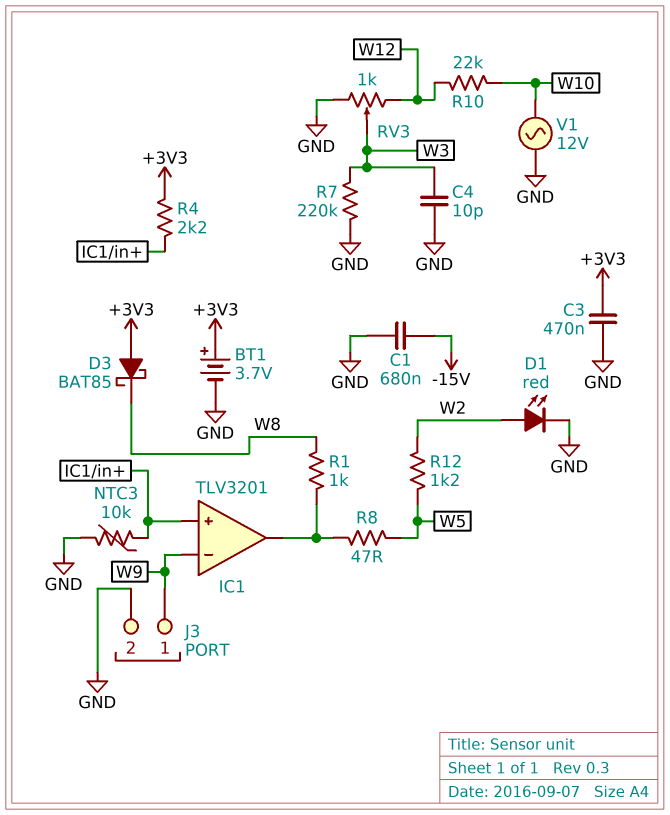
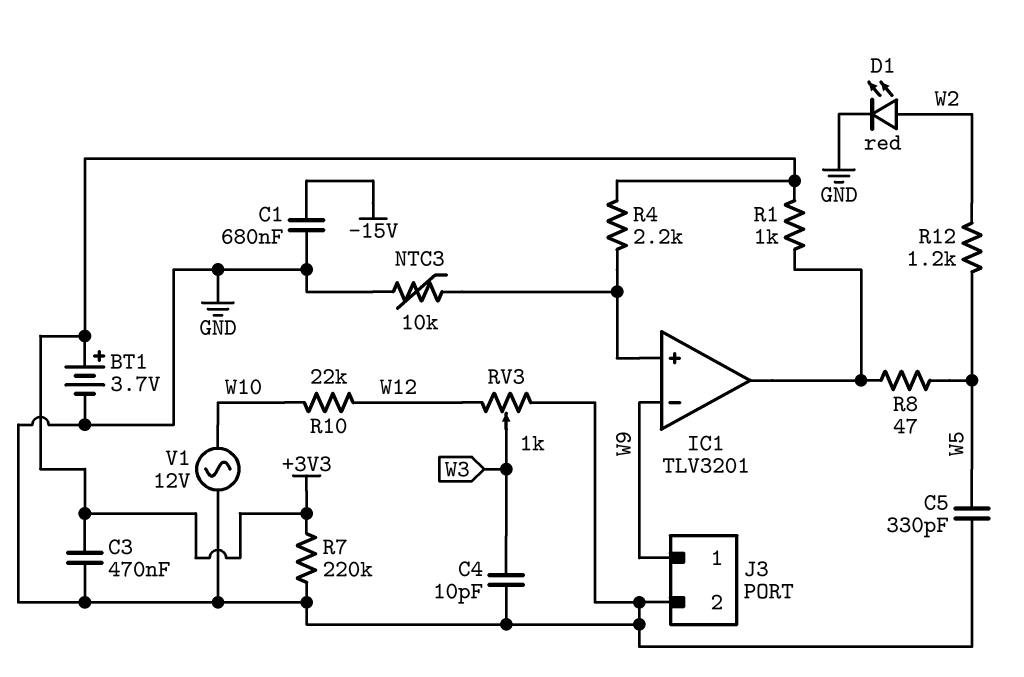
C5: none -> 330pF (GND, W5)
D3: schottky BAT85 (A +3V3, K W8) -> none
R1: 1k (IC1/out, W8) -> 1k (+3V3, IC1/out)
R7: 220k (GND, W3) -> 220k (+3V3, GND)

